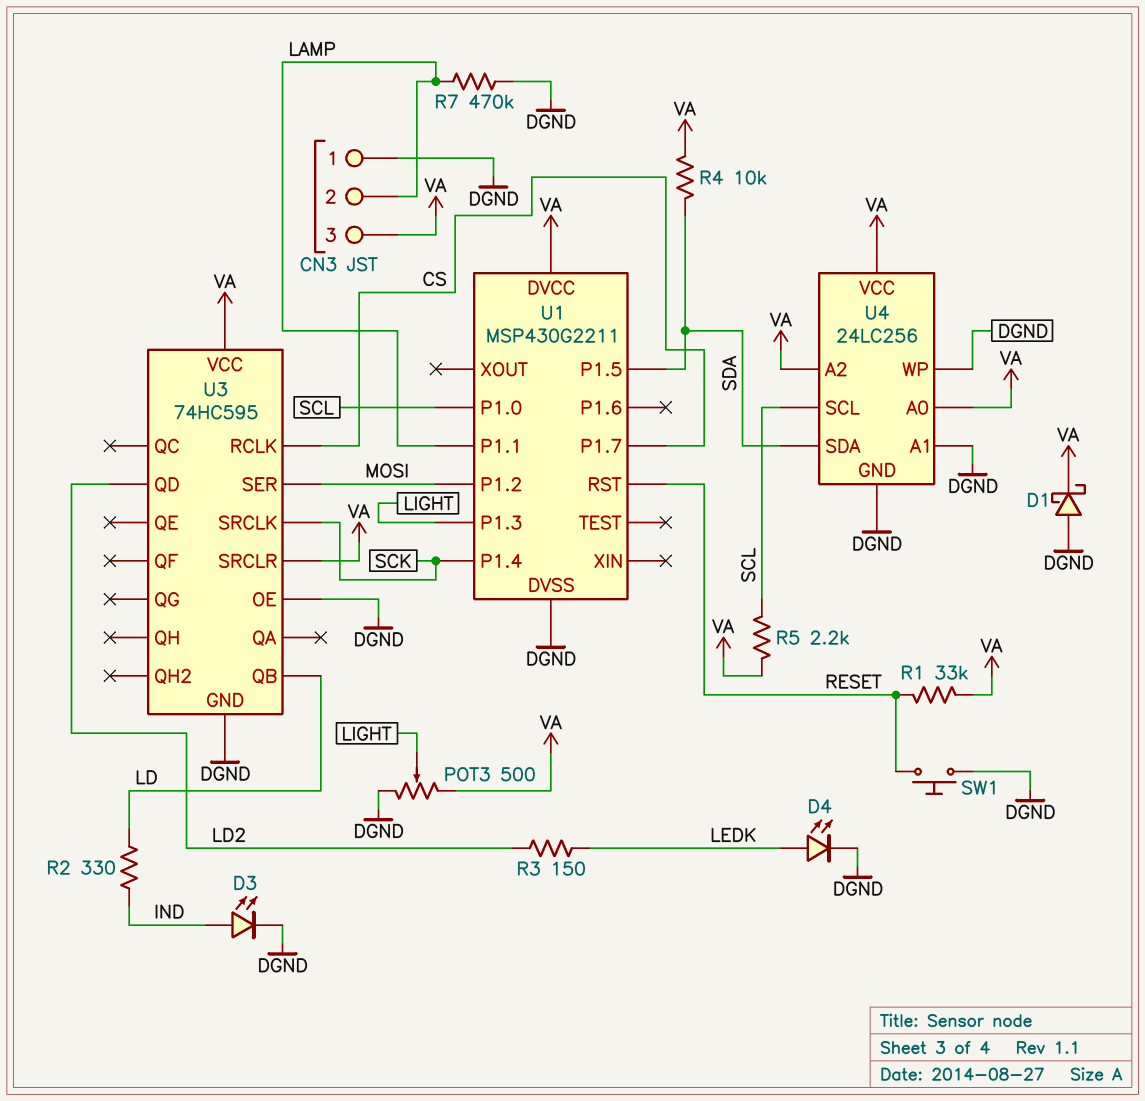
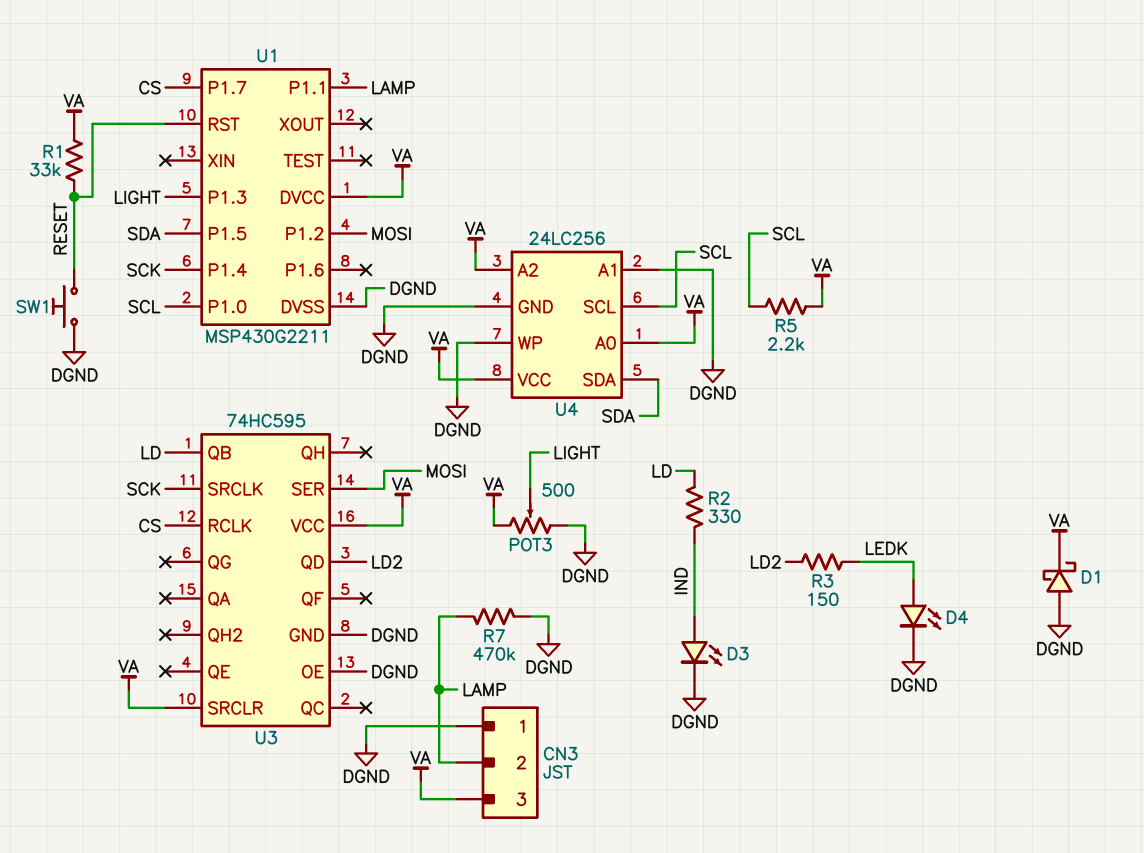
R4: 10k (SDA, VA) -> none

